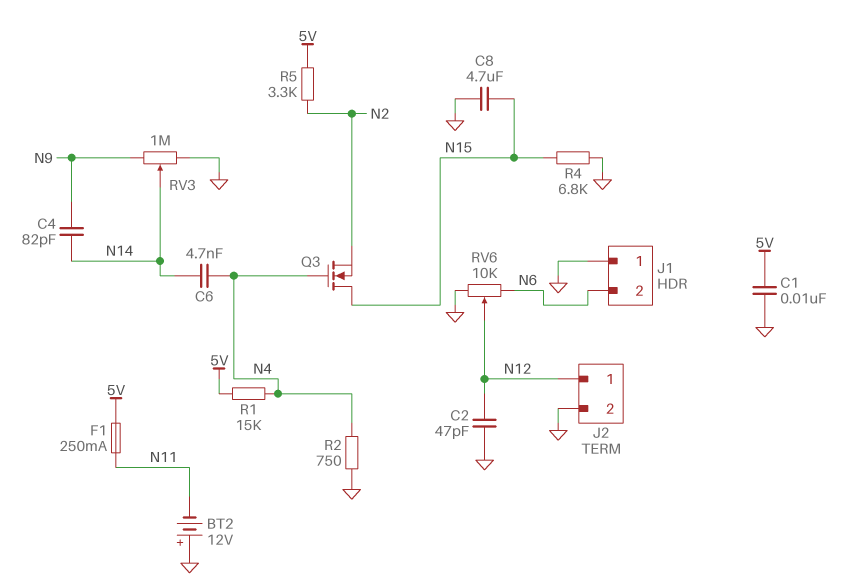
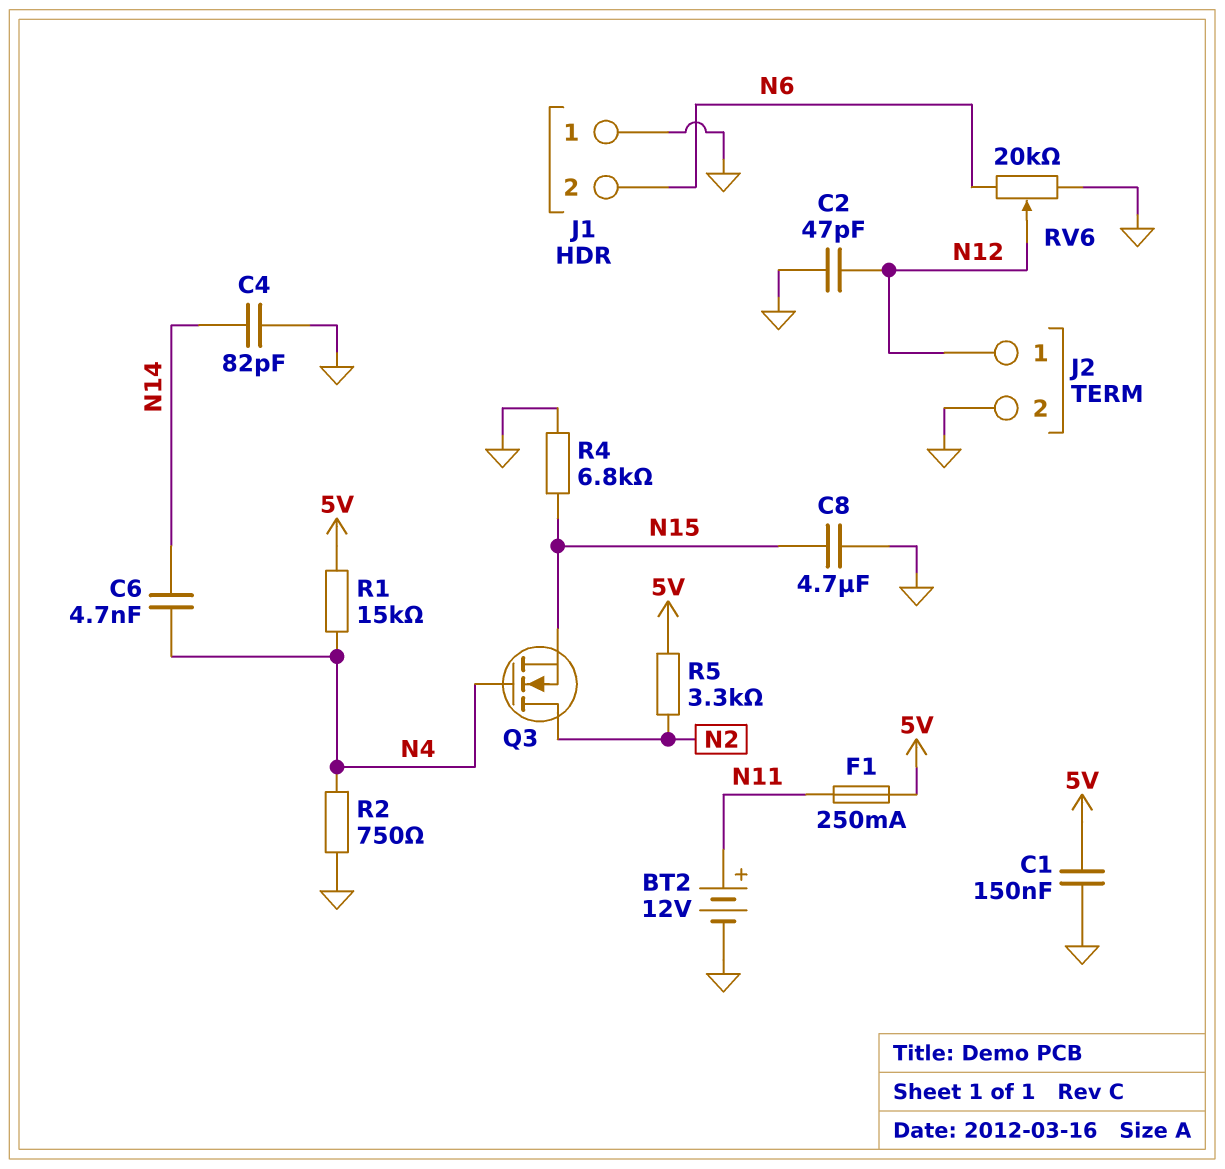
BT2: 12V (plus GND, minus N11) -> 12V (plus N11, minus GND)
C1: 10nF (5V, GND) -> 150nF (5V, GND)
C4: 82pF (N9, N14) -> 82pF (GND, N14)
Q3: NMOS (G N4, D N15, S N2) -> NMOS (G N4, D N2, S N15)
RV3: 1M (GND, N9, wiper N14) -> none
RV6: 10k (GND, N6, wiper N12) -> 20k (GND, N6, wiper N12)

